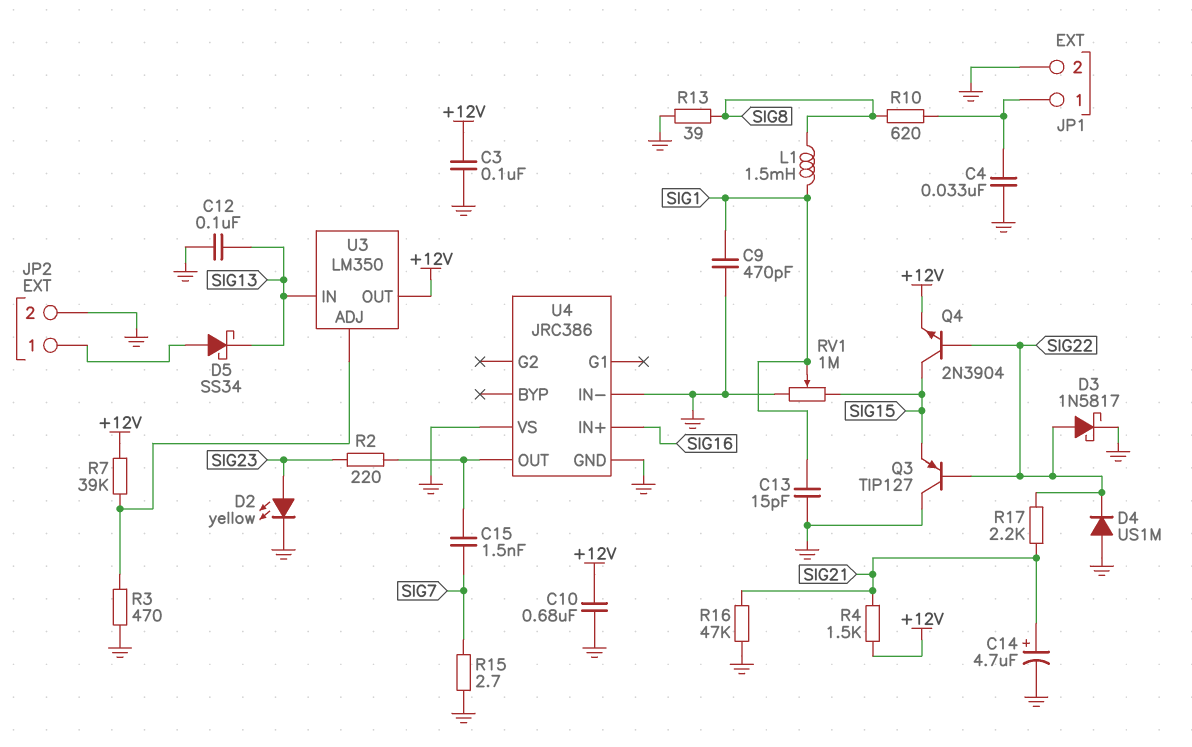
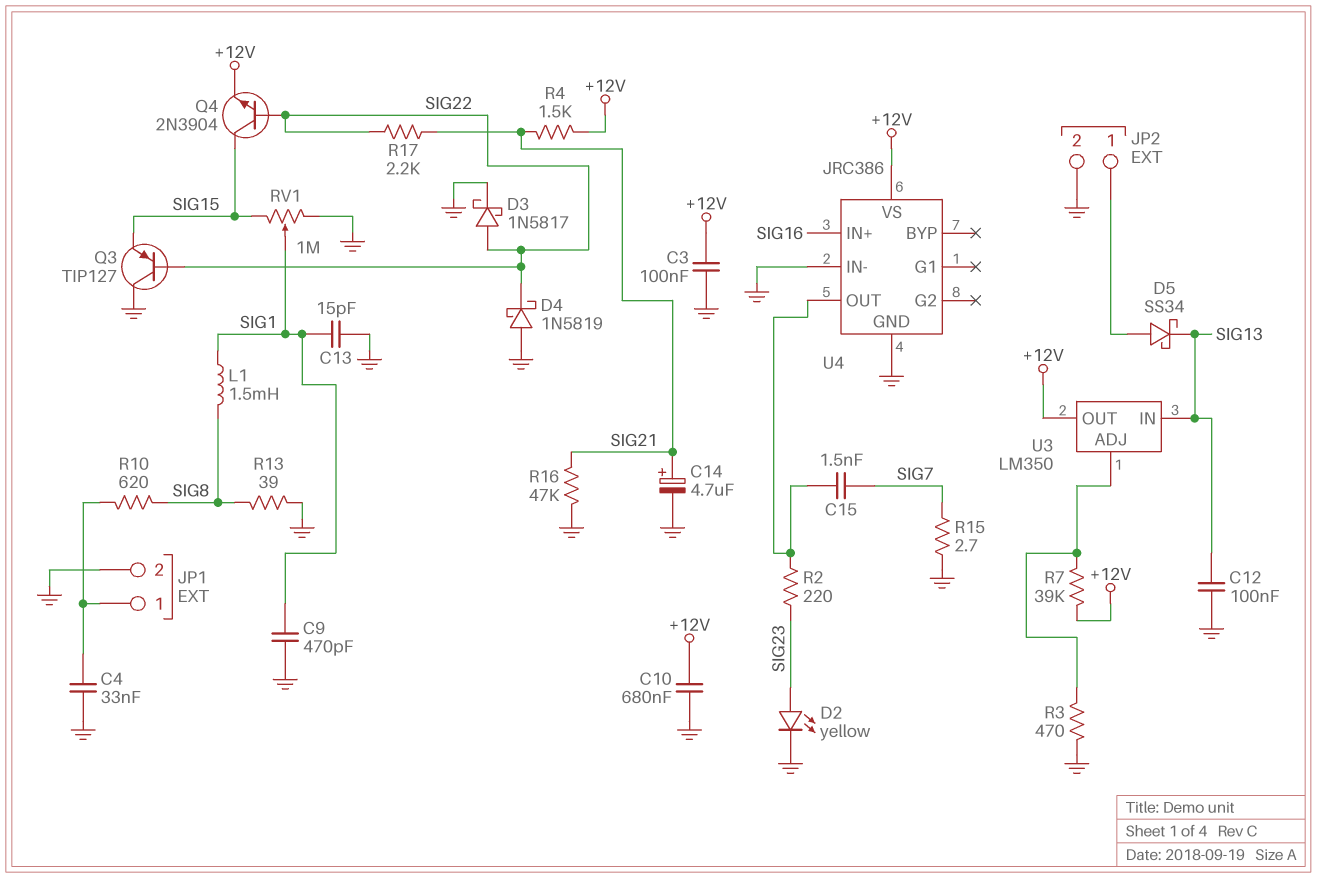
D4: diode US1M (A GND, K SIG22) -> schottky 1N5819 (A GND, K SIG22)
U4 pin VS: GND -> +12V

